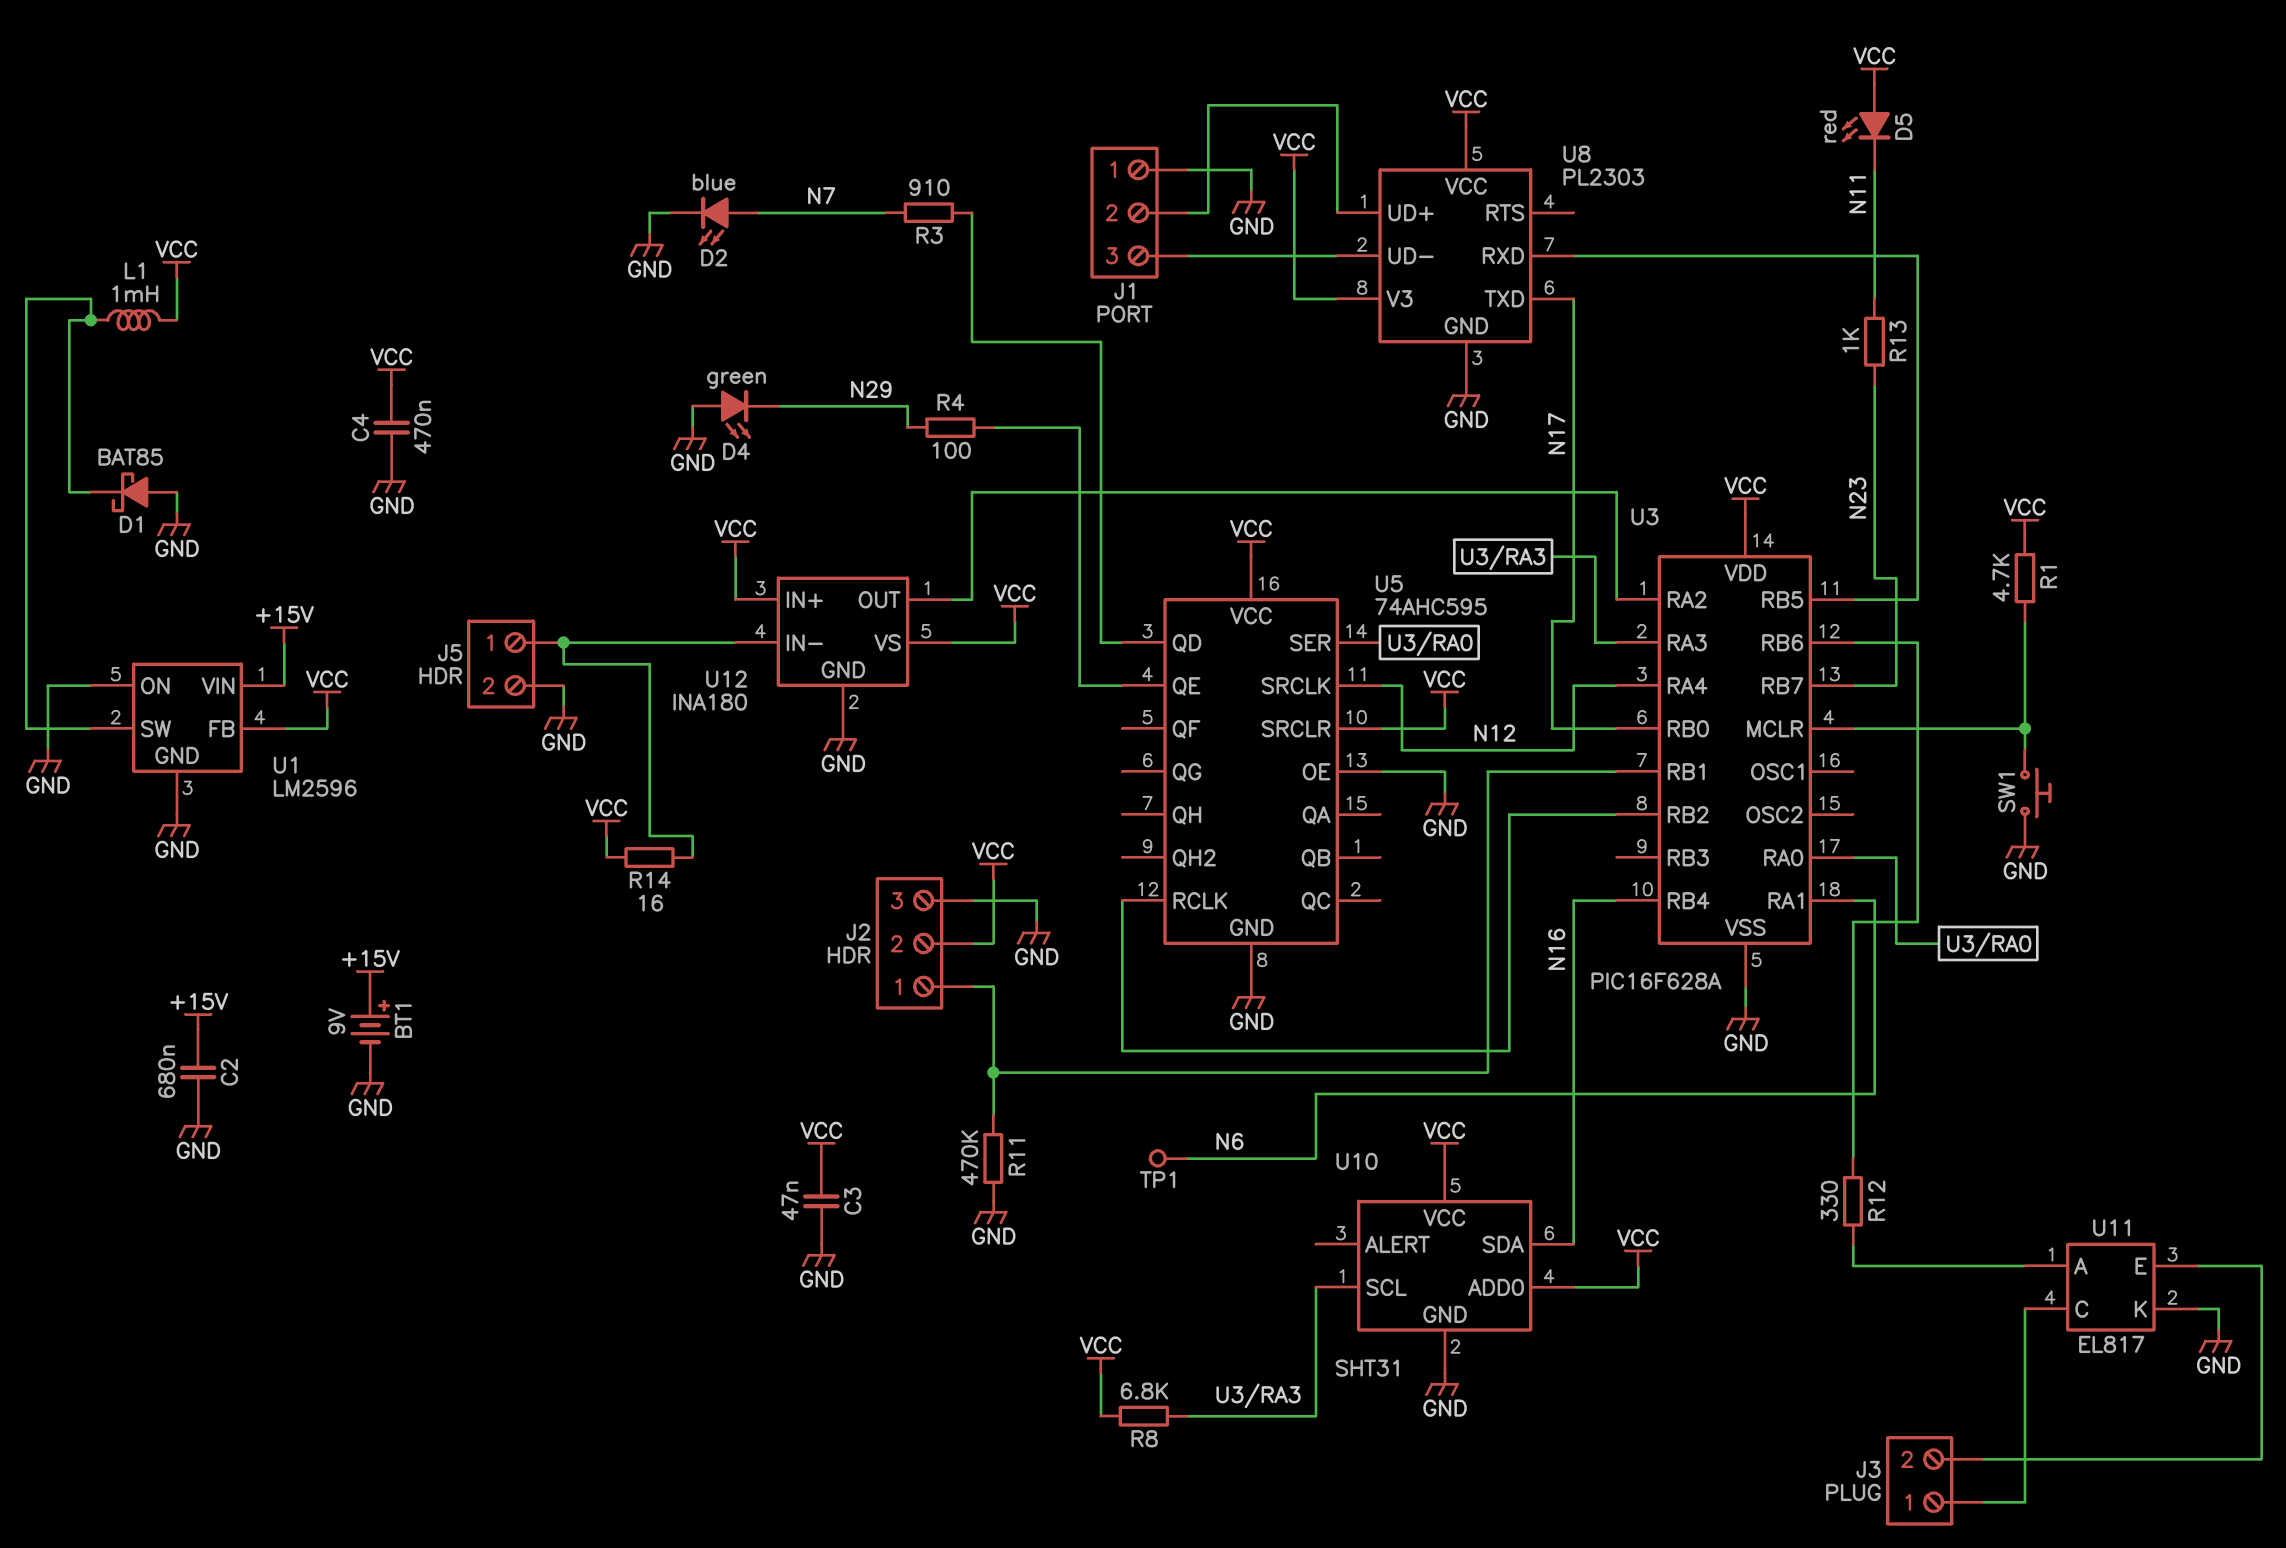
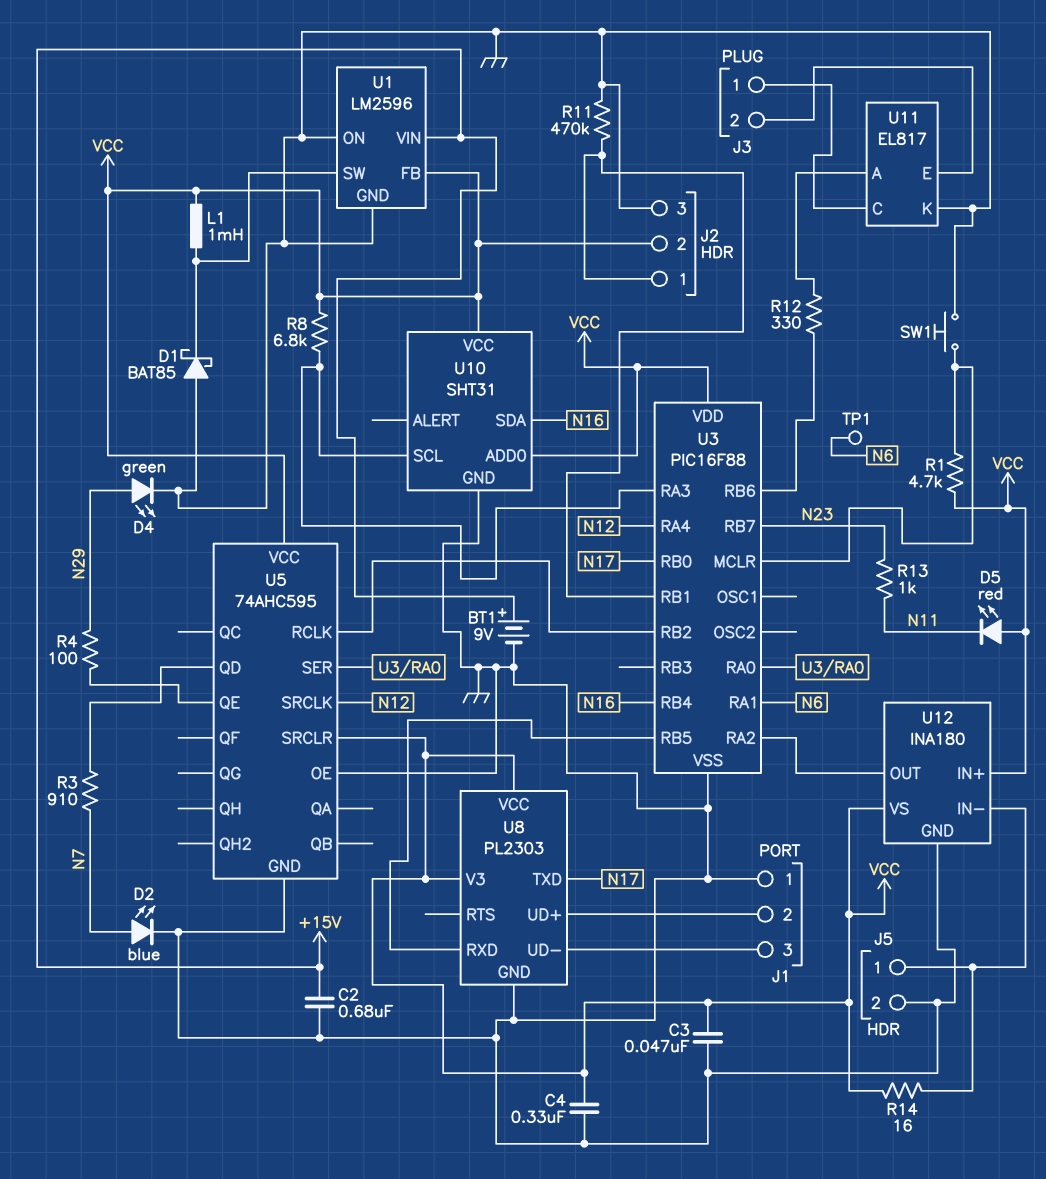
C4: 470nF (GND, VCC) -> 330nF (GND, VCC)
D4: LED green (A GND, K N29) -> LED green (A N29, K GND)
U3: PIC16F628A -> PIC16F88

